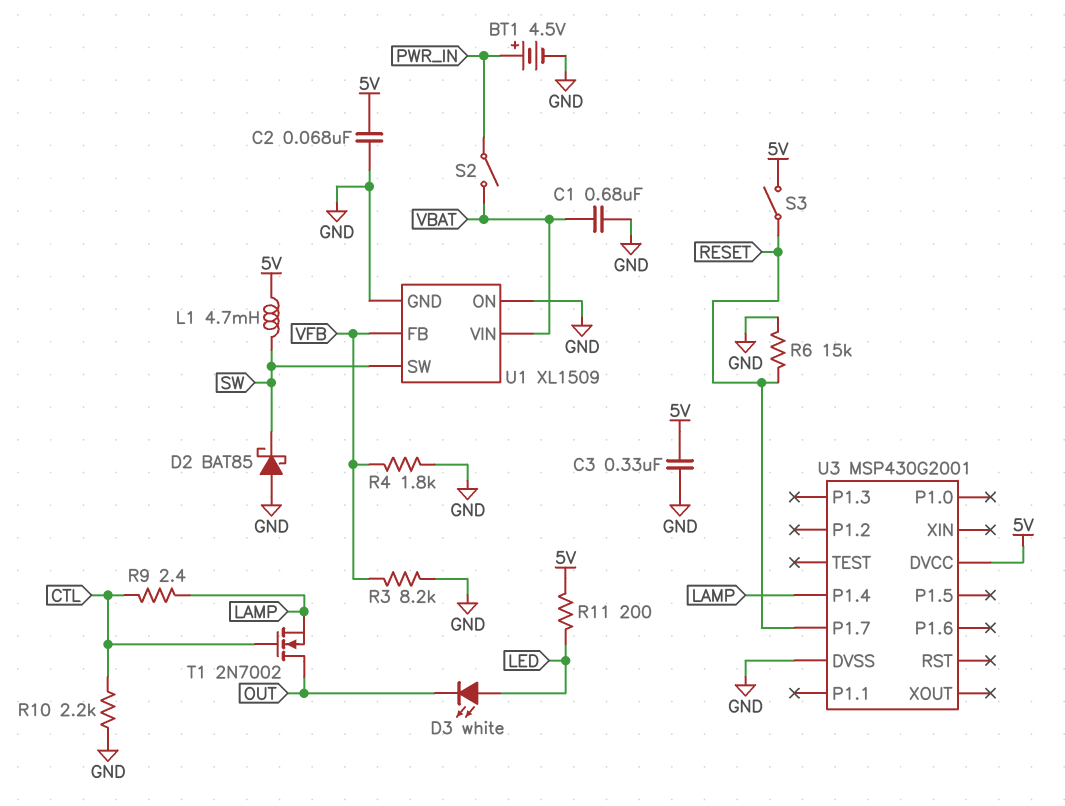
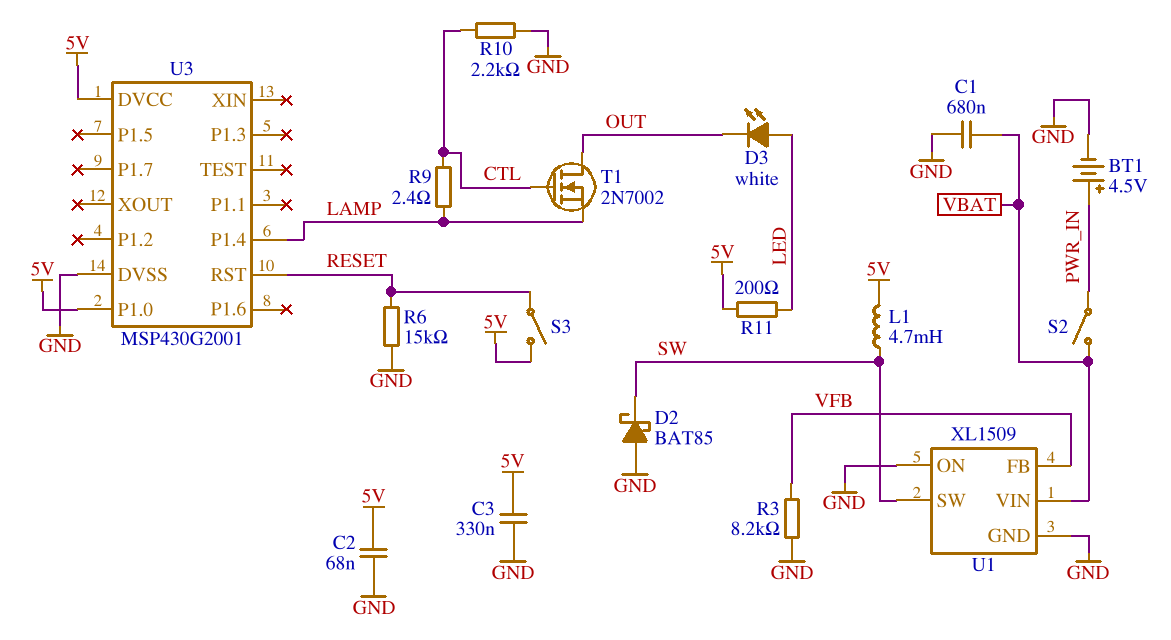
R4: 1.8k (GND, VFB) -> none
U3 pin P1.0: none -> 5V
U3 pin P1.7: RESET -> none
U3 pin RST: none -> RESET

